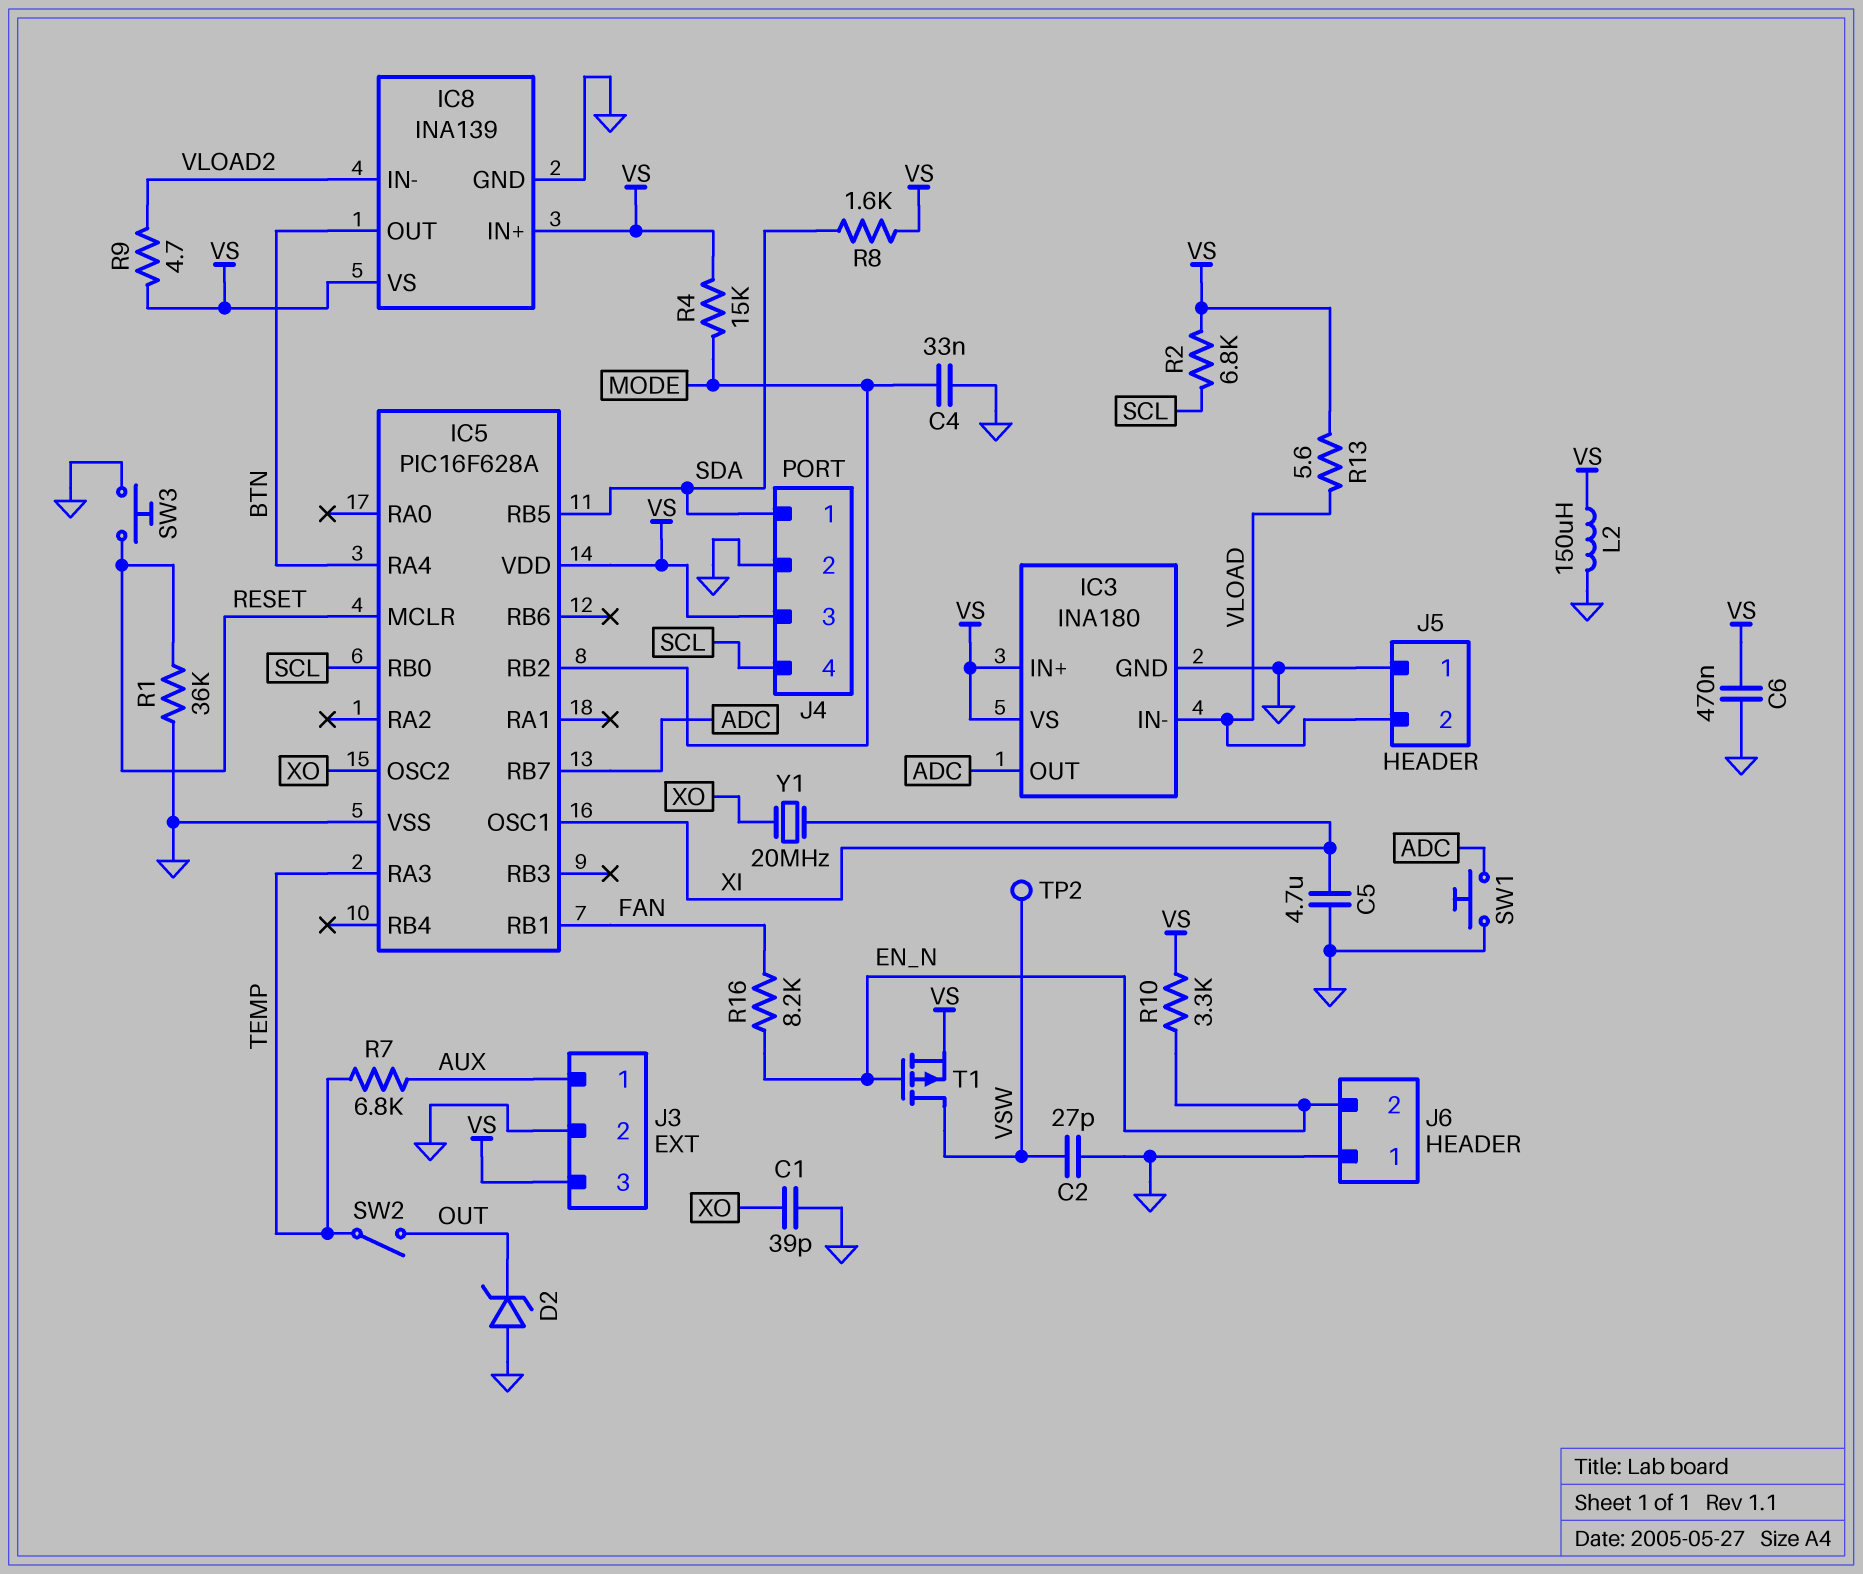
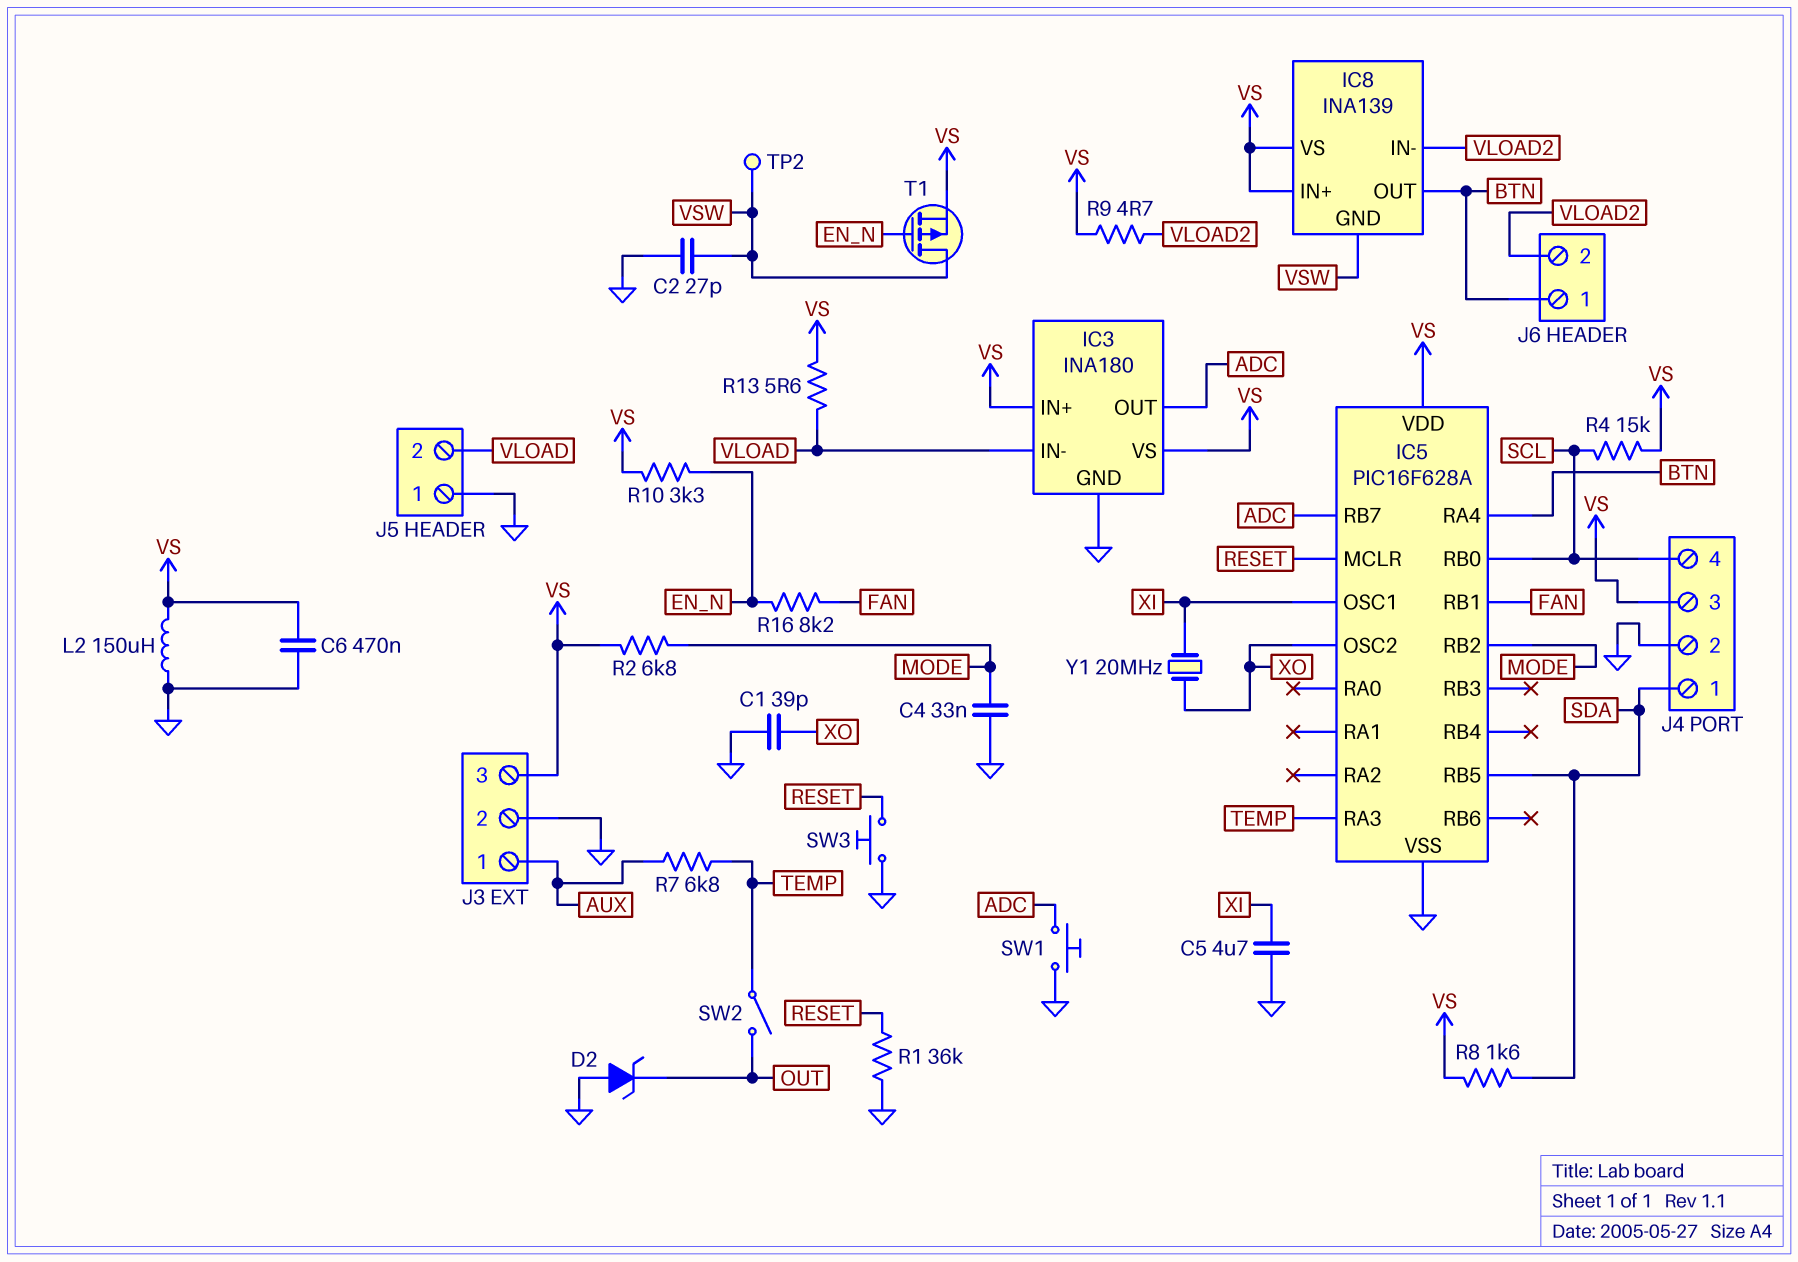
IC8 pin GND: GND -> VSW
J6 pin 1: GND -> BTN
J6 pin 2: EN_N -> VLOAD2
R2: 6.8k (SCL, VS) -> 6.8k (MODE, VS)
R4: 15k (MODE, VS) -> 15k (SCL, VS)

